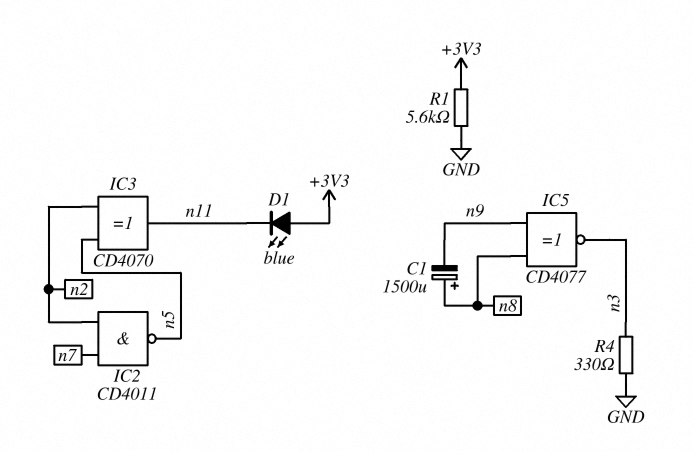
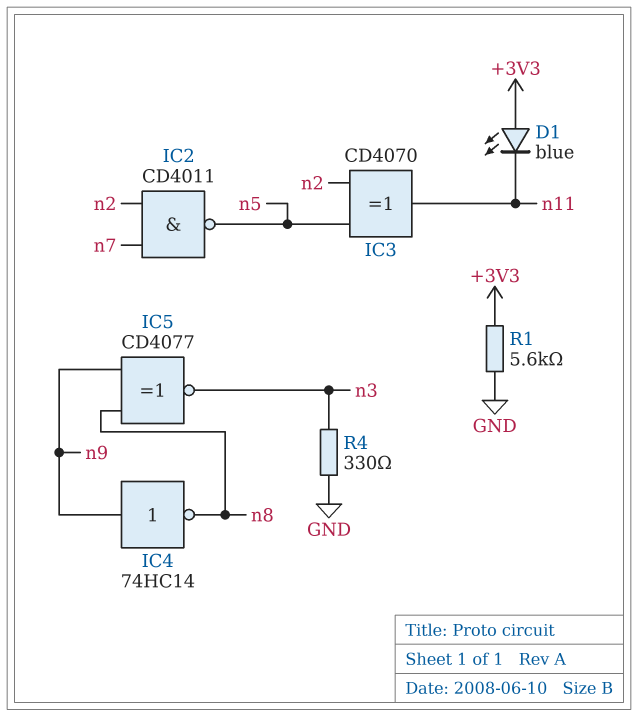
C1: 1500uF (plus n8, minus n9) -> none
IC4: none -> NOT 74HC14 (in n9, out n8)

